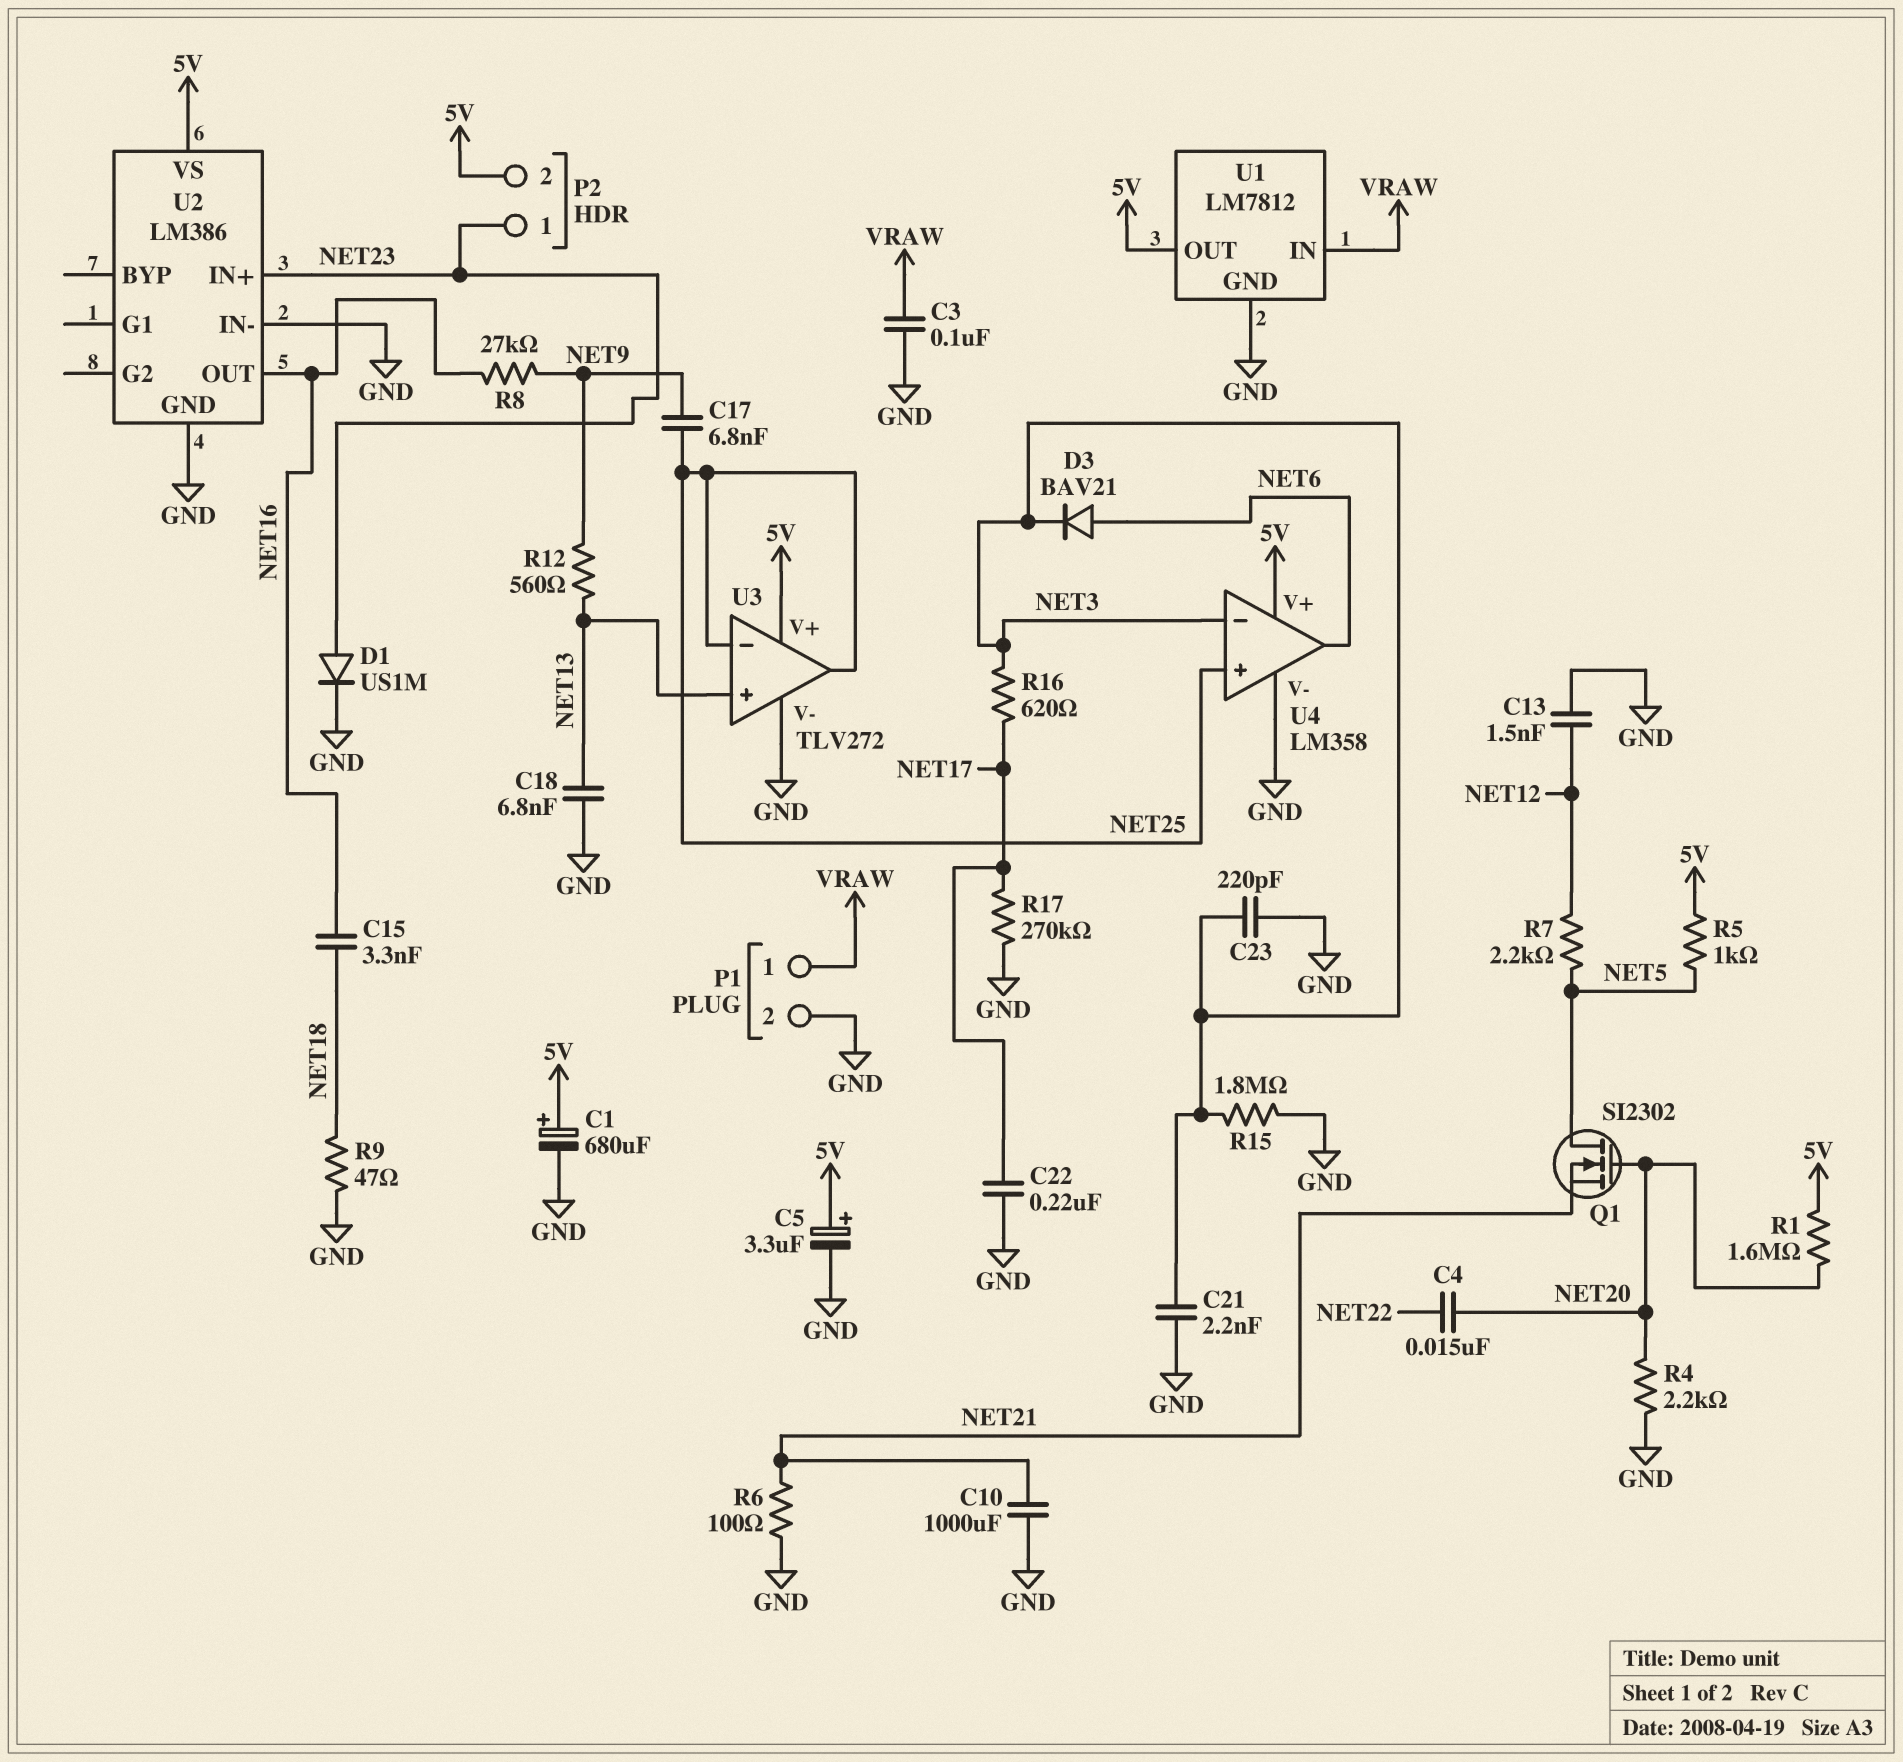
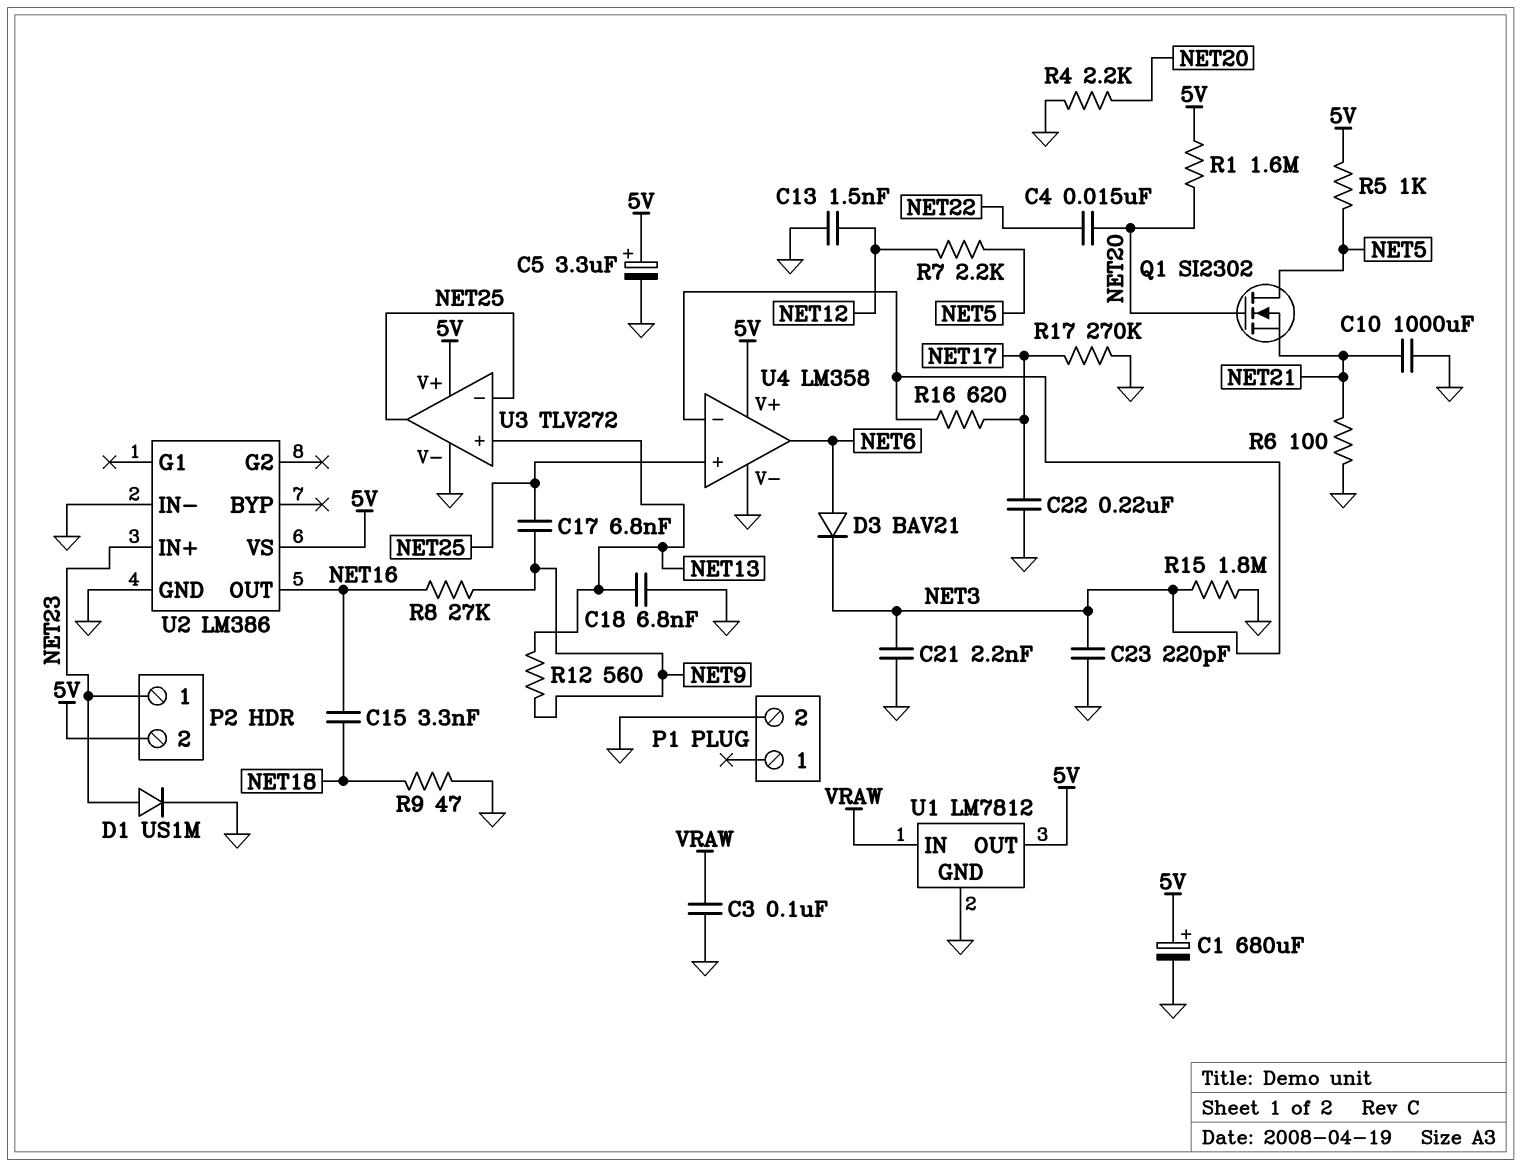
P1 pin 1: VRAW -> none

